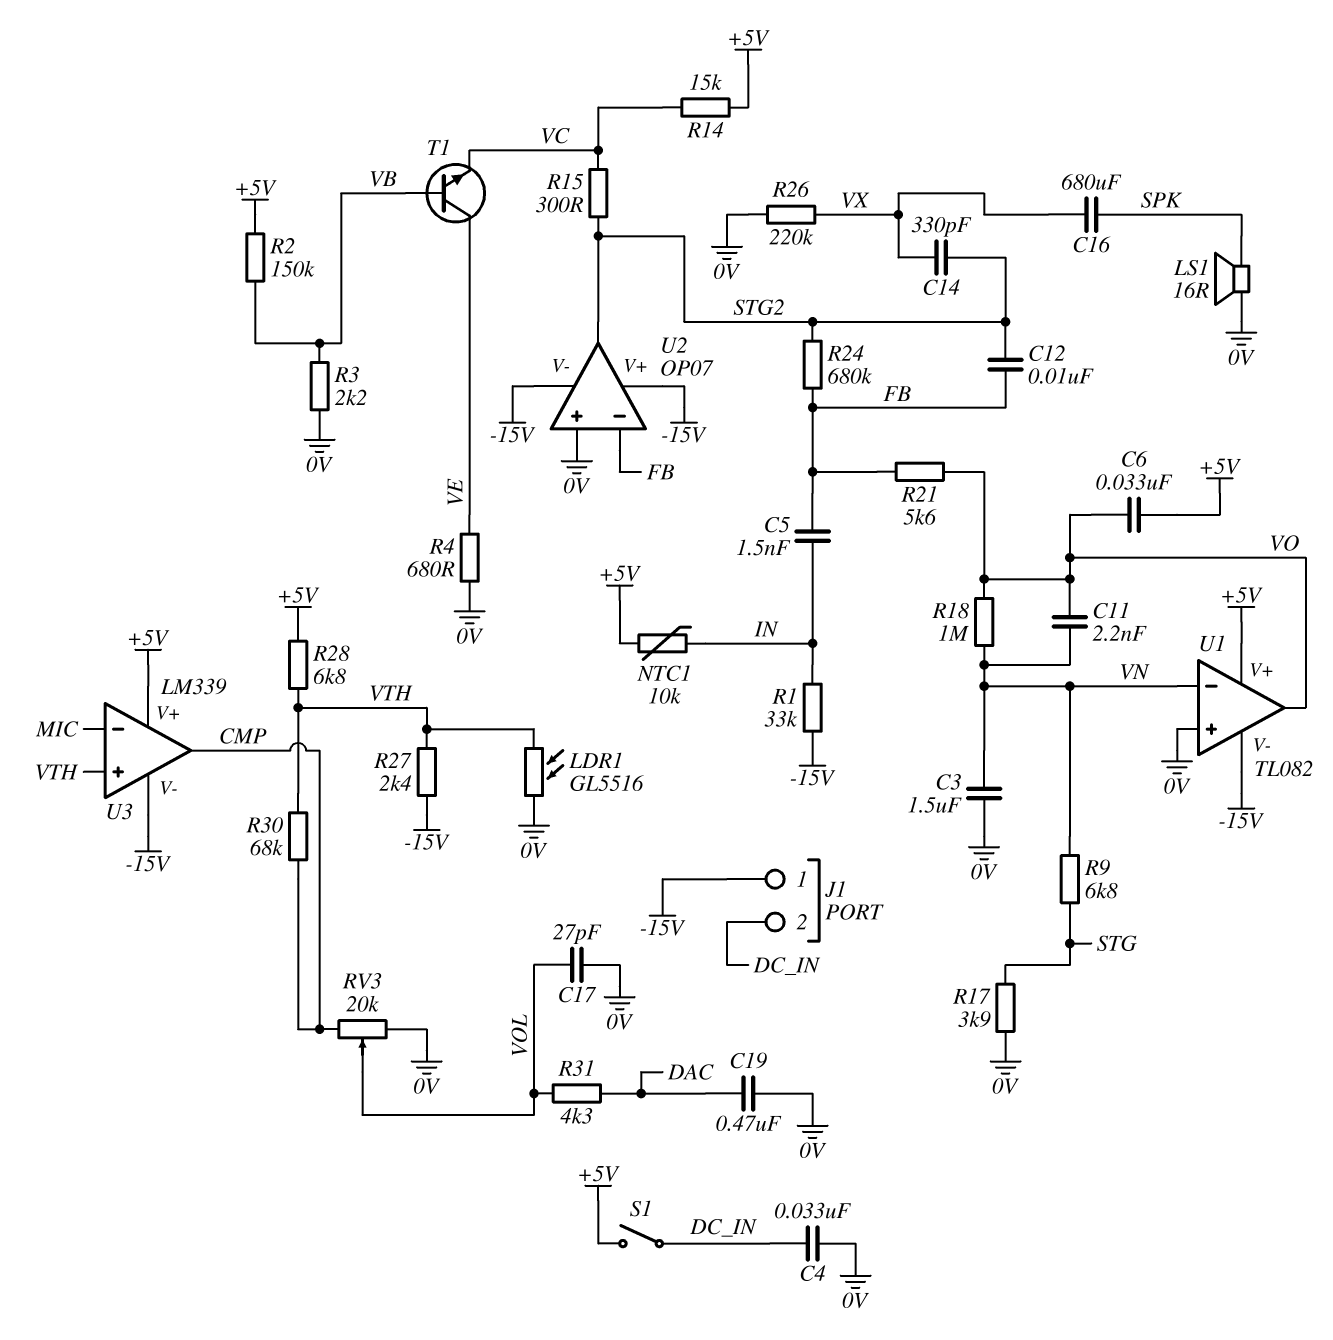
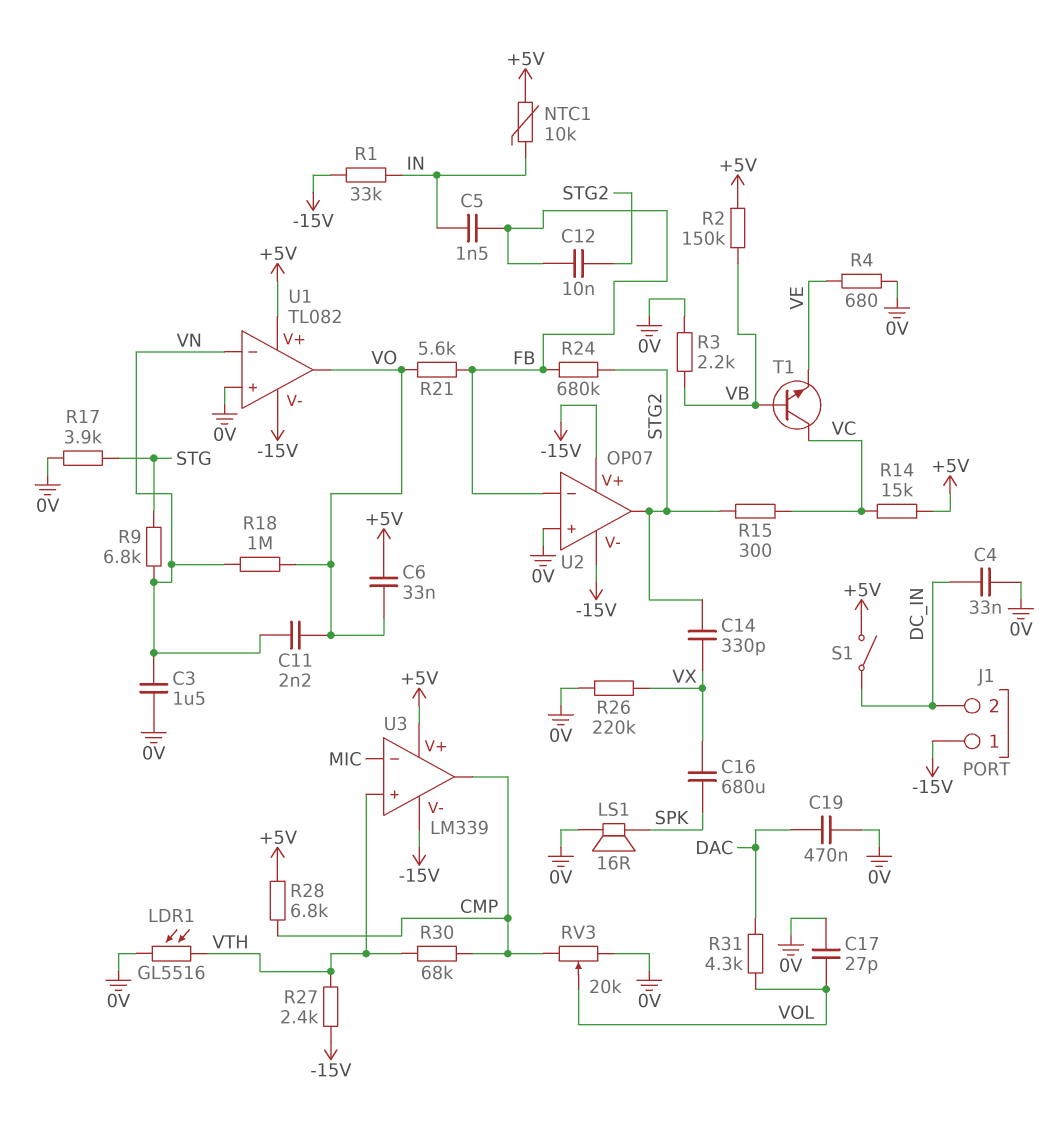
R28: 6.8k (+5V, VTH) -> 6.8k (+5V, CMP)
T1: NPN (B VB, C VE, E VC) -> NPN (B VB, C VC, E VE)

